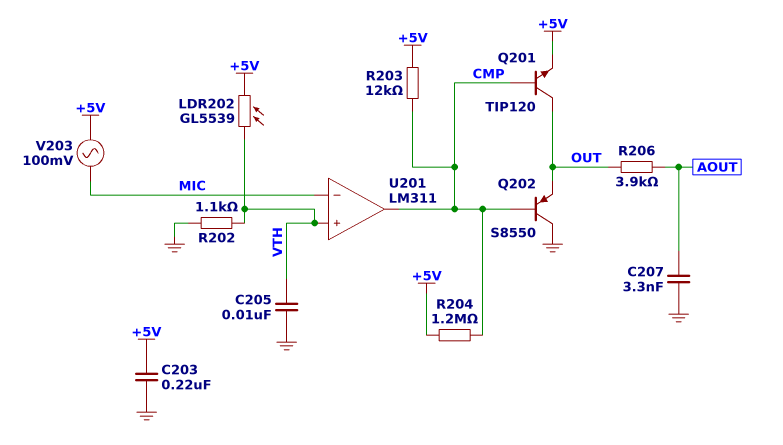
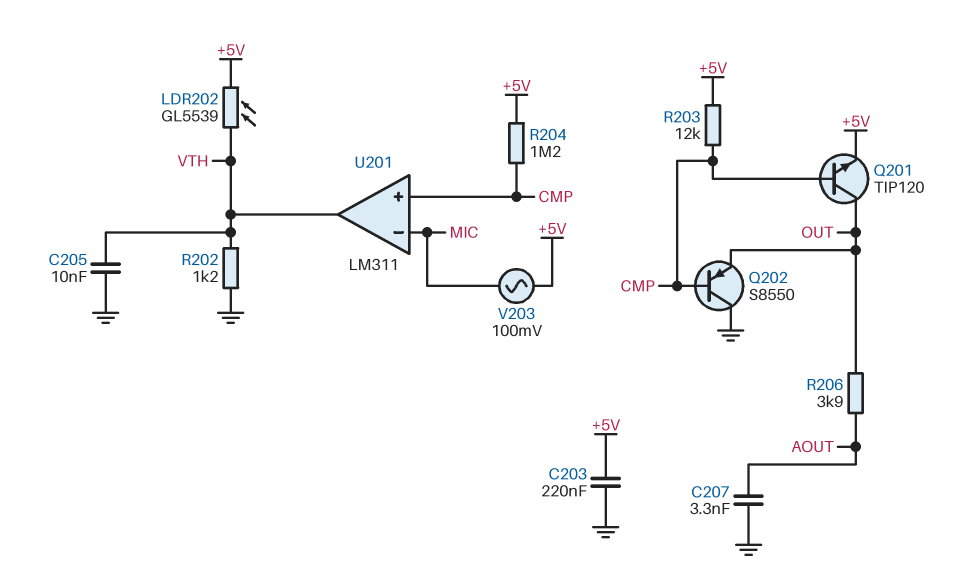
R202: 1.1k (GND, VTH) -> 1.2k (GND, VTH)
U201 pin in+: VTH -> CMP
U201 pin out: CMP -> VTH

